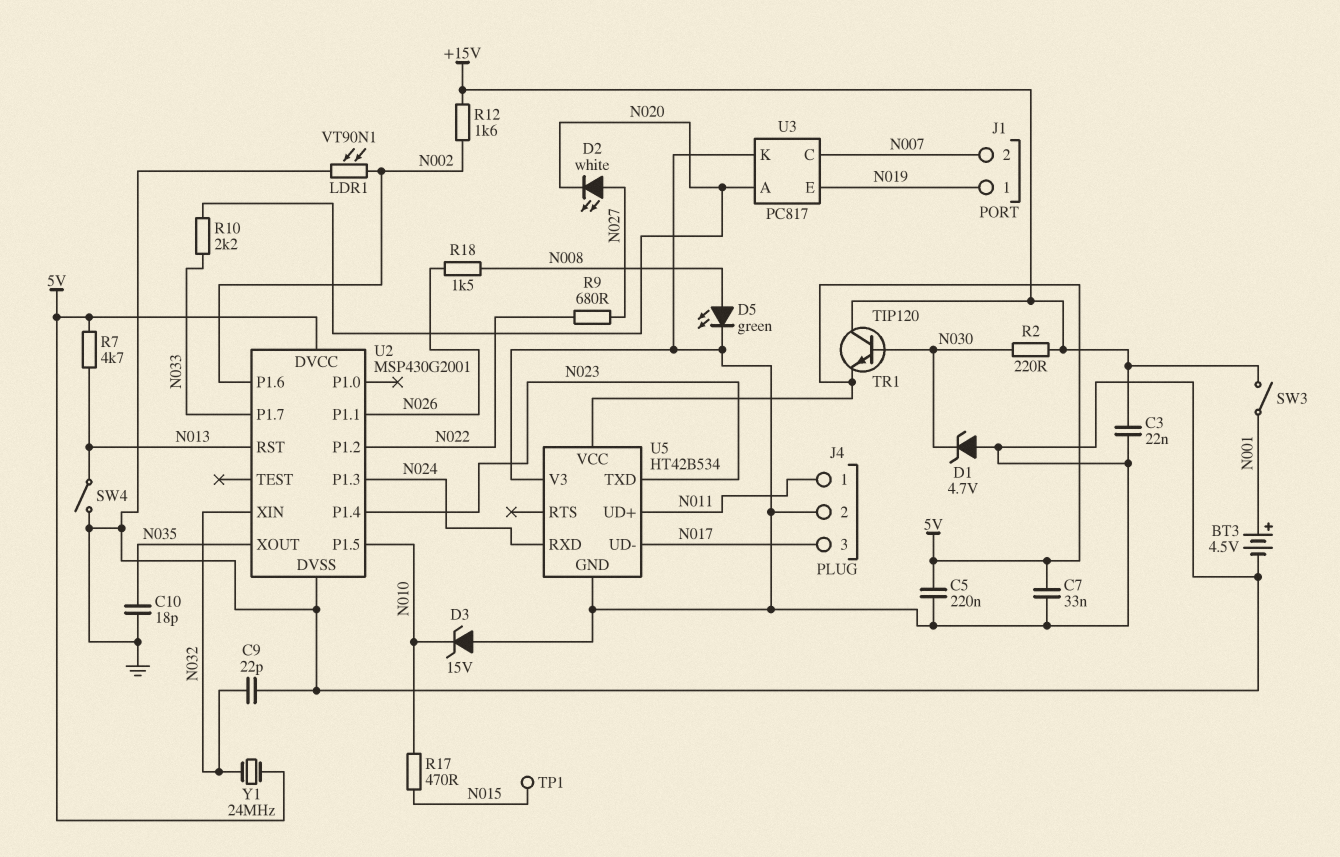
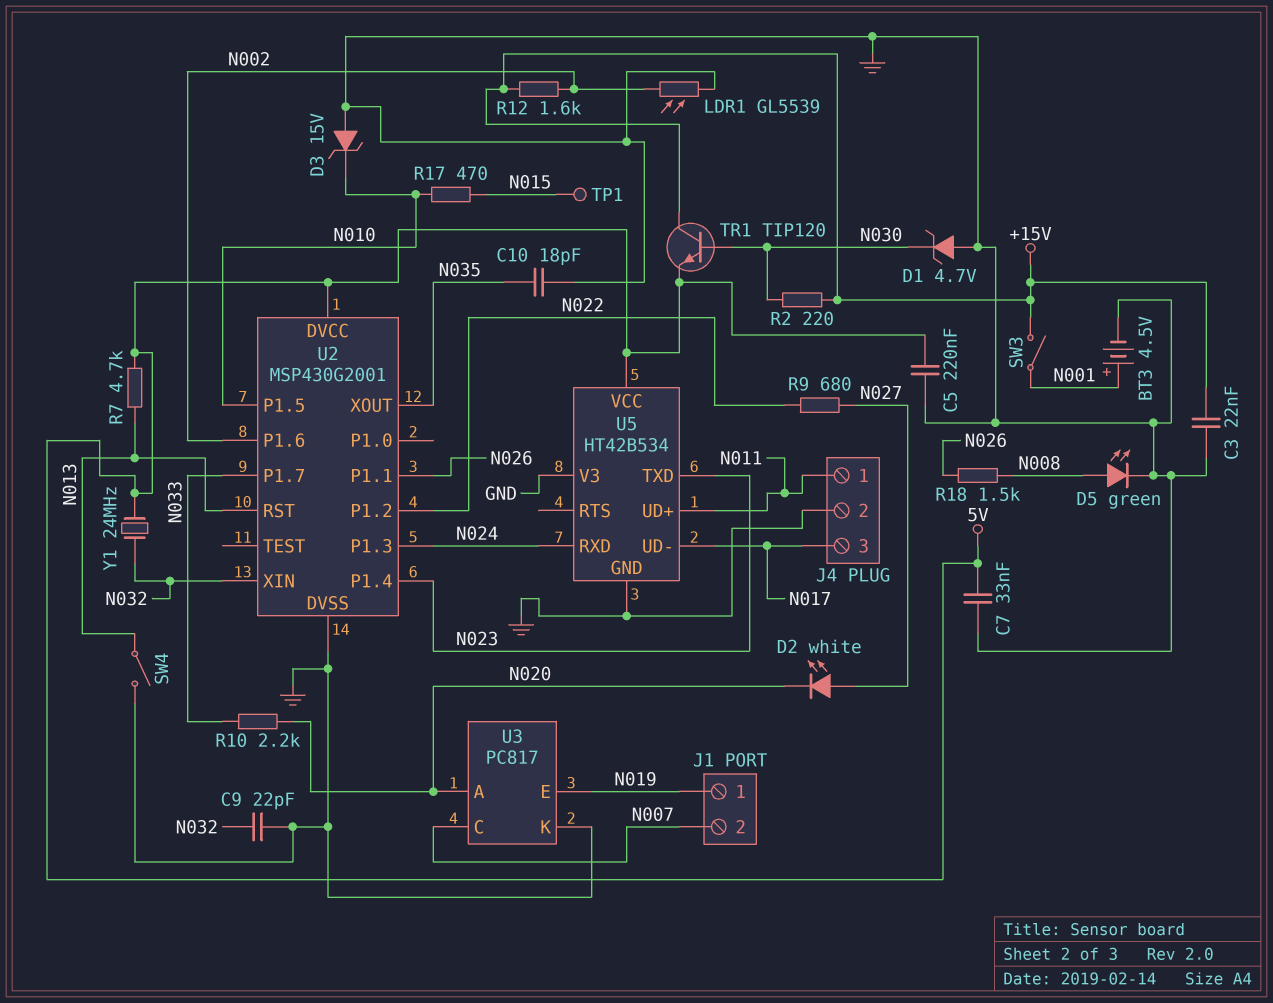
LDR1: VT90N1 (GND, N002) -> GL5539 (GND, N002)

